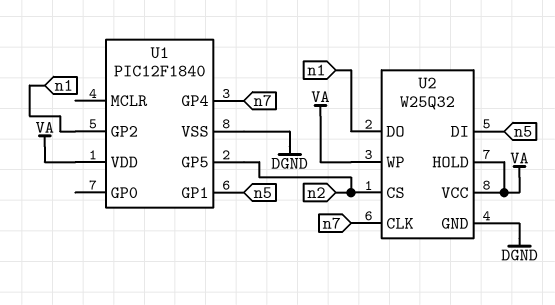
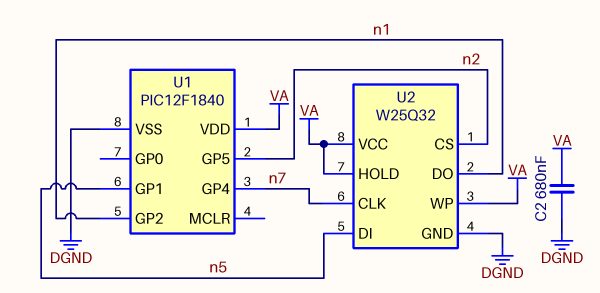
C2: none -> 680nF (DGND, VA)

